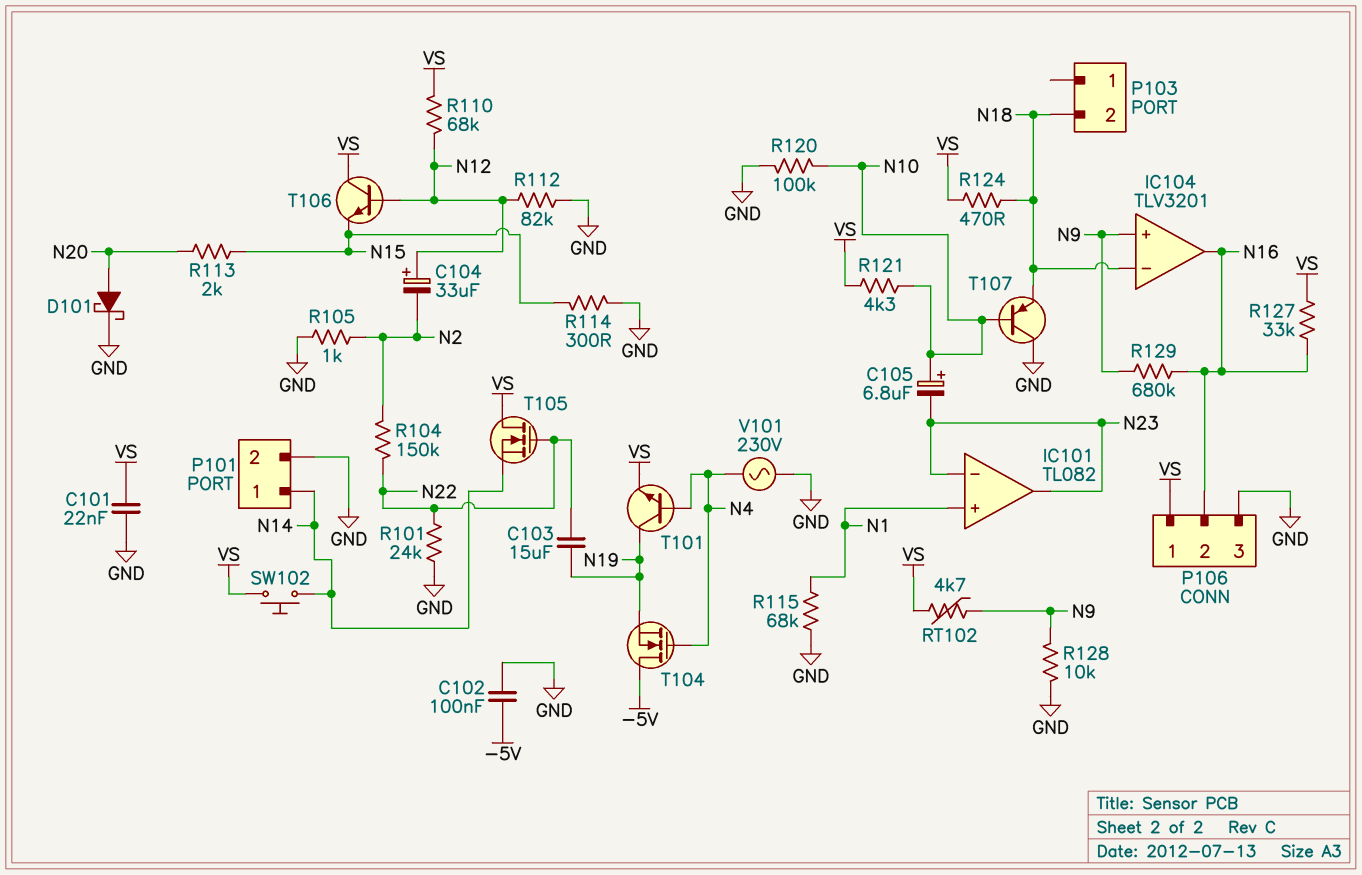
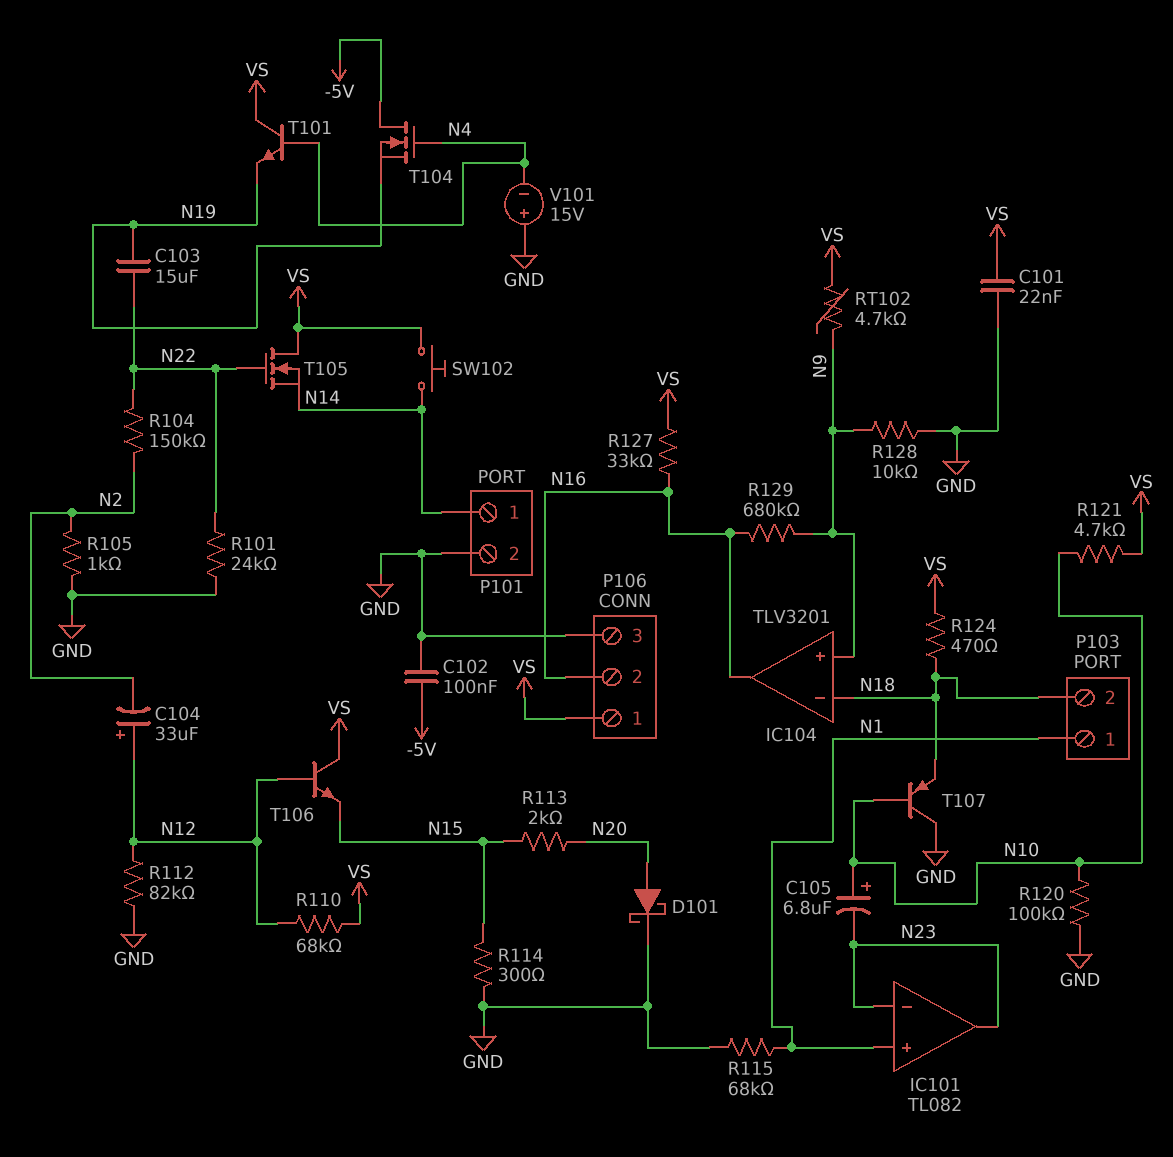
P103 pin 1: none -> N1
R121: 4.3k (N10, VS) -> 4.7k (N10, VS)
T101: NPN (B N4, C N19, E VS) -> NPN (B N4, C VS, E N19)
V101: AC 230V (GND, N4) -> 15V (plus GND, minus N4)

